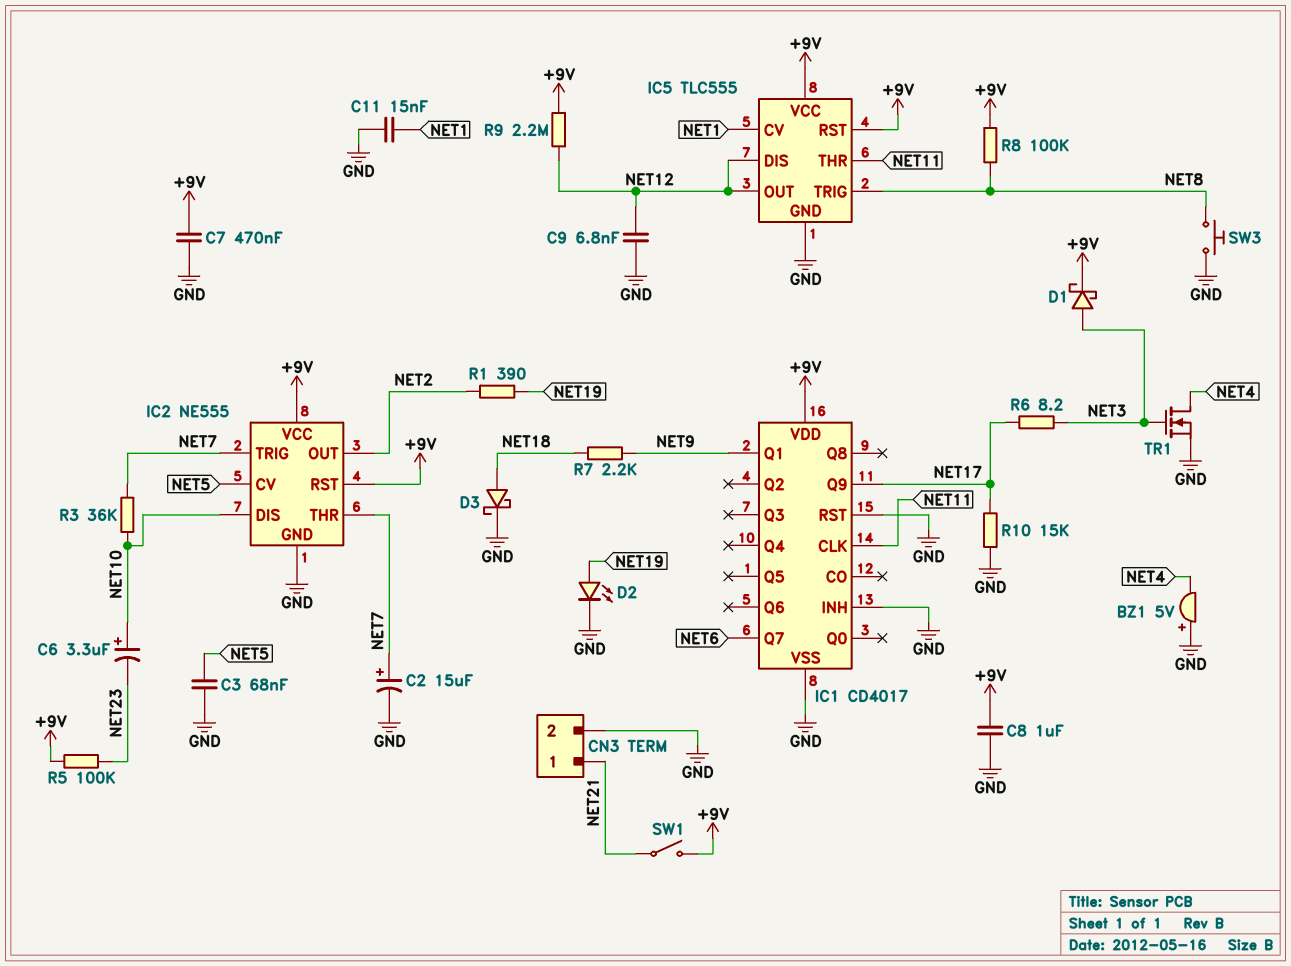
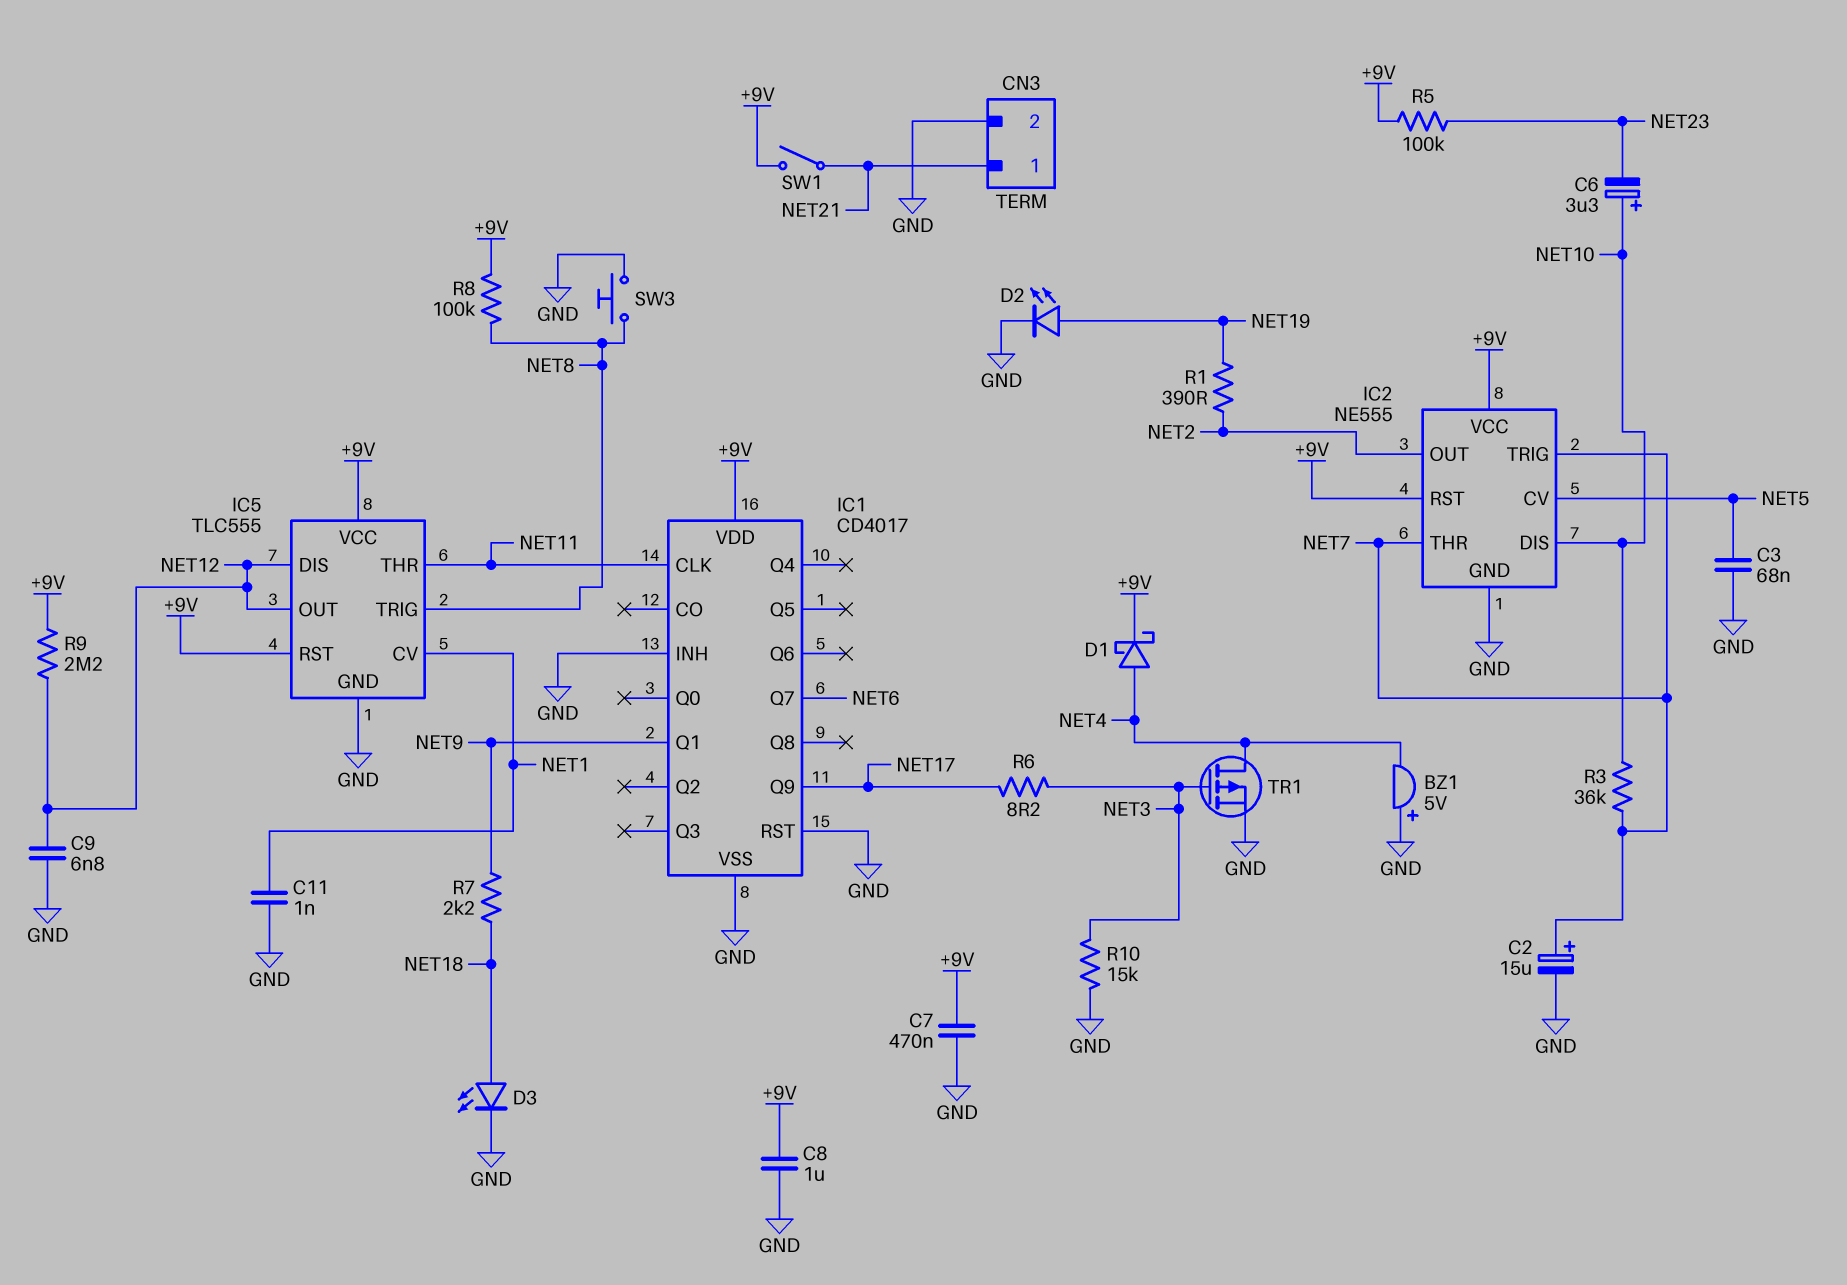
C11: 15nF (GND, NET1) -> 1nF (GND, NET1)
D1: schottky (A NET3, K +9V) -> schottky (A NET4, K +9V)
D3: schottky (A NET18, K GND) -> LED (A NET18, K GND)
R10: 15k (GND, NET17) -> 15k (GND, NET3)
TR1: NMOS (G NET3, D NET4, S GND) -> PMOS (G NET3, D NET4, S GND)

